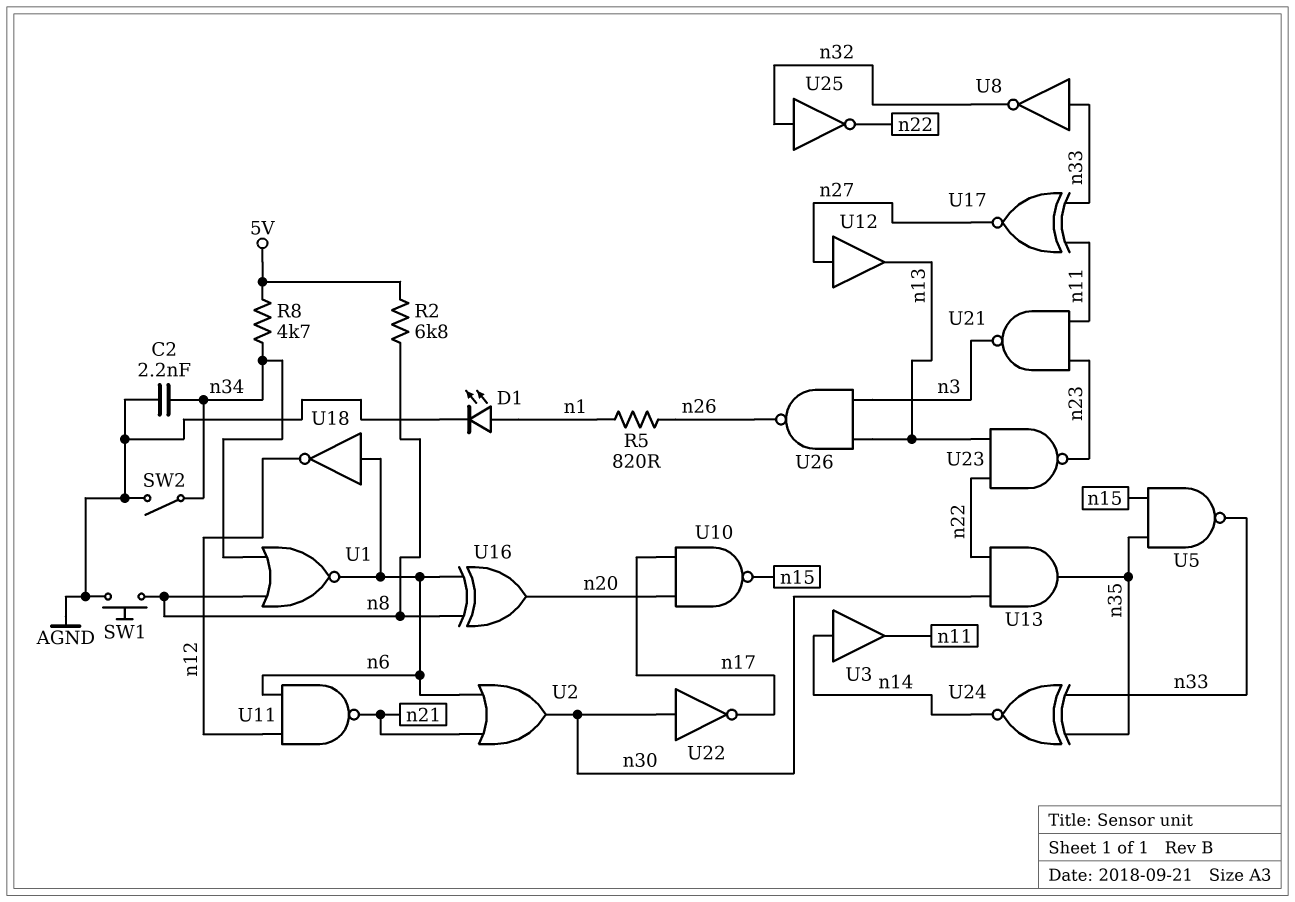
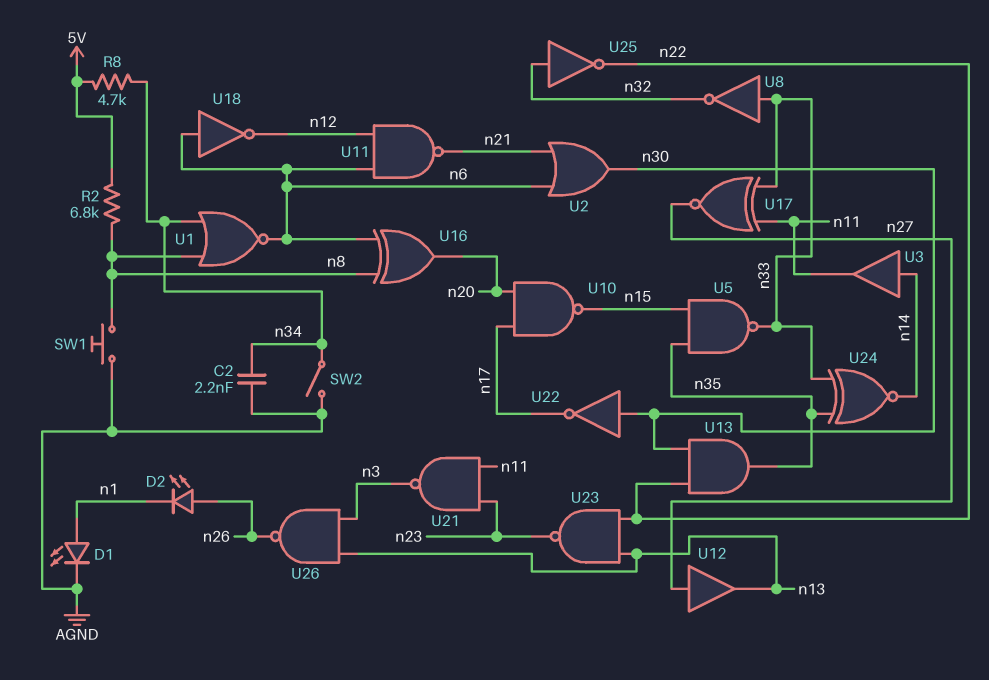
D2: none -> LED (A n26, K n1)
R5: 820 (n1, n26) -> none

